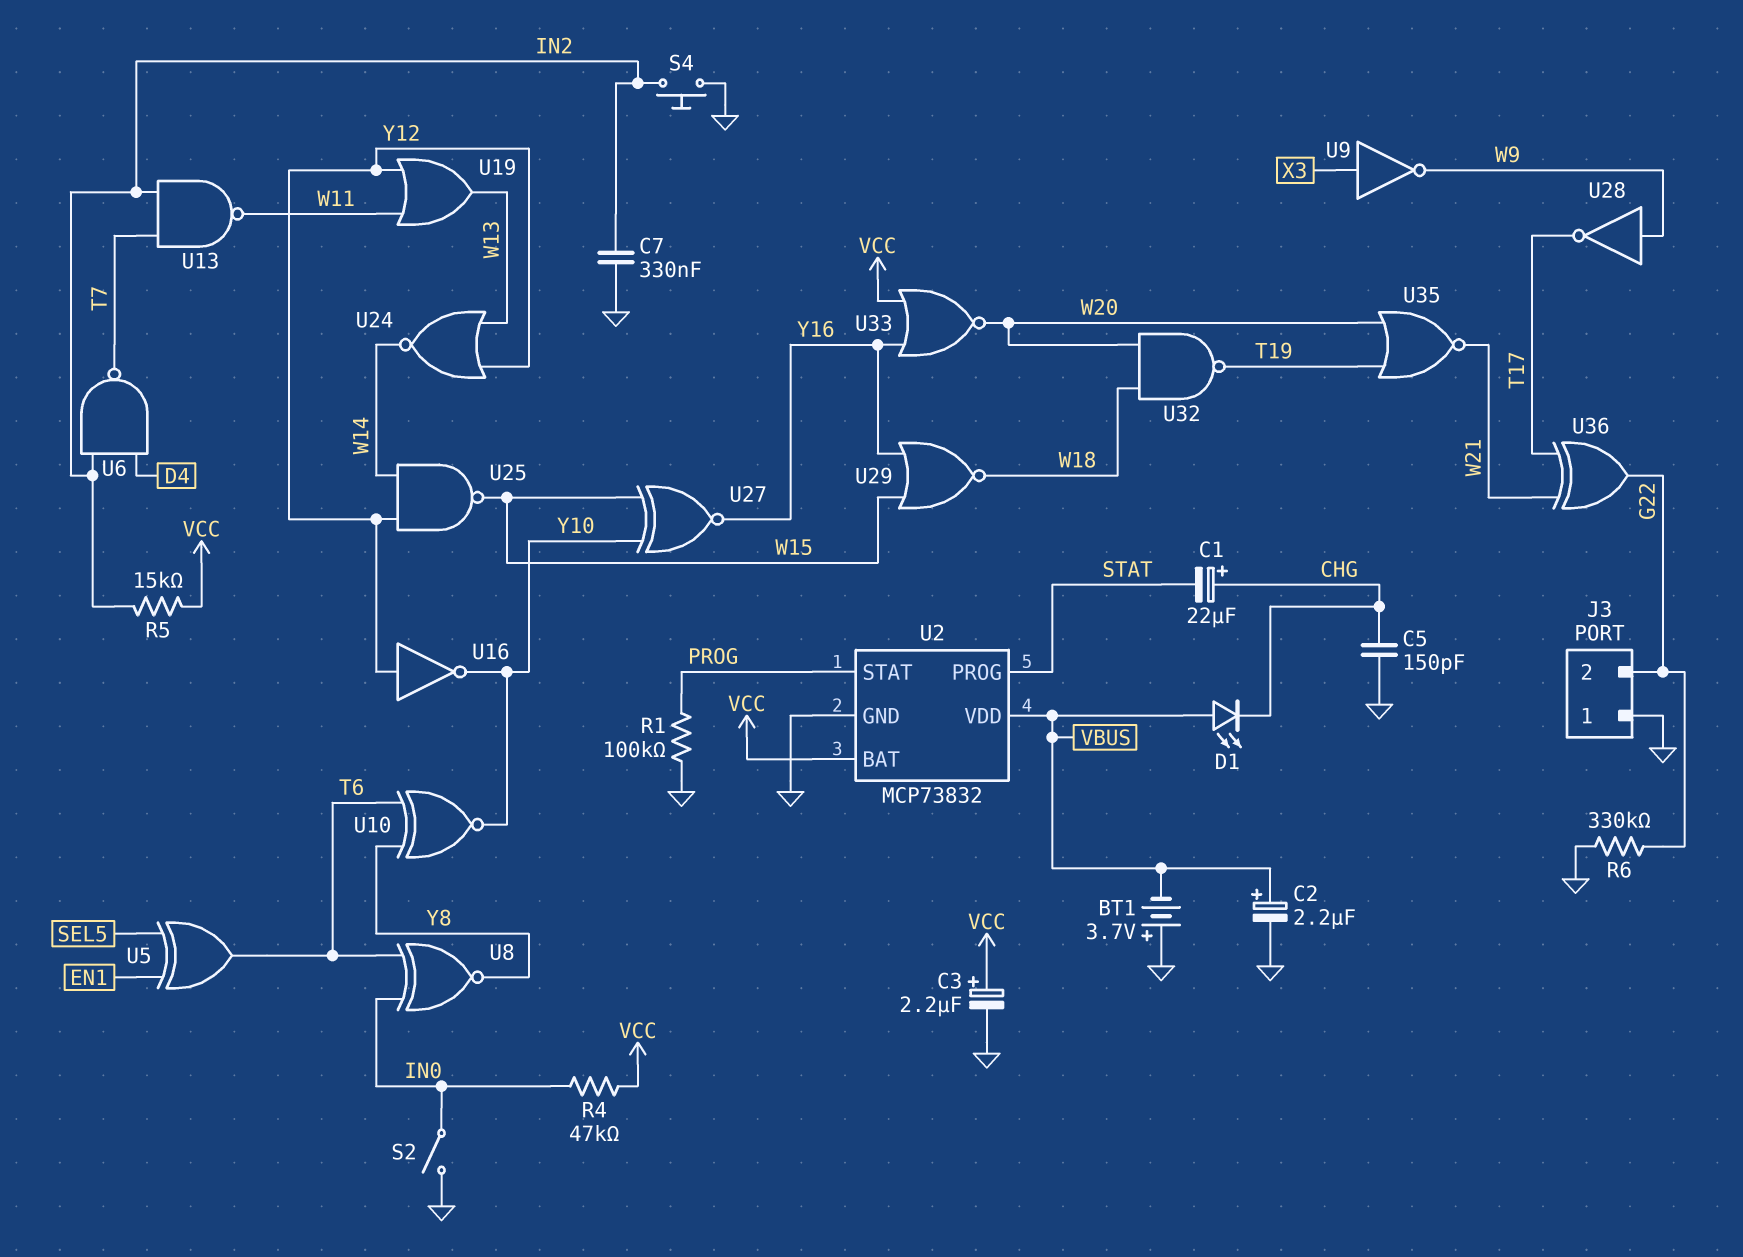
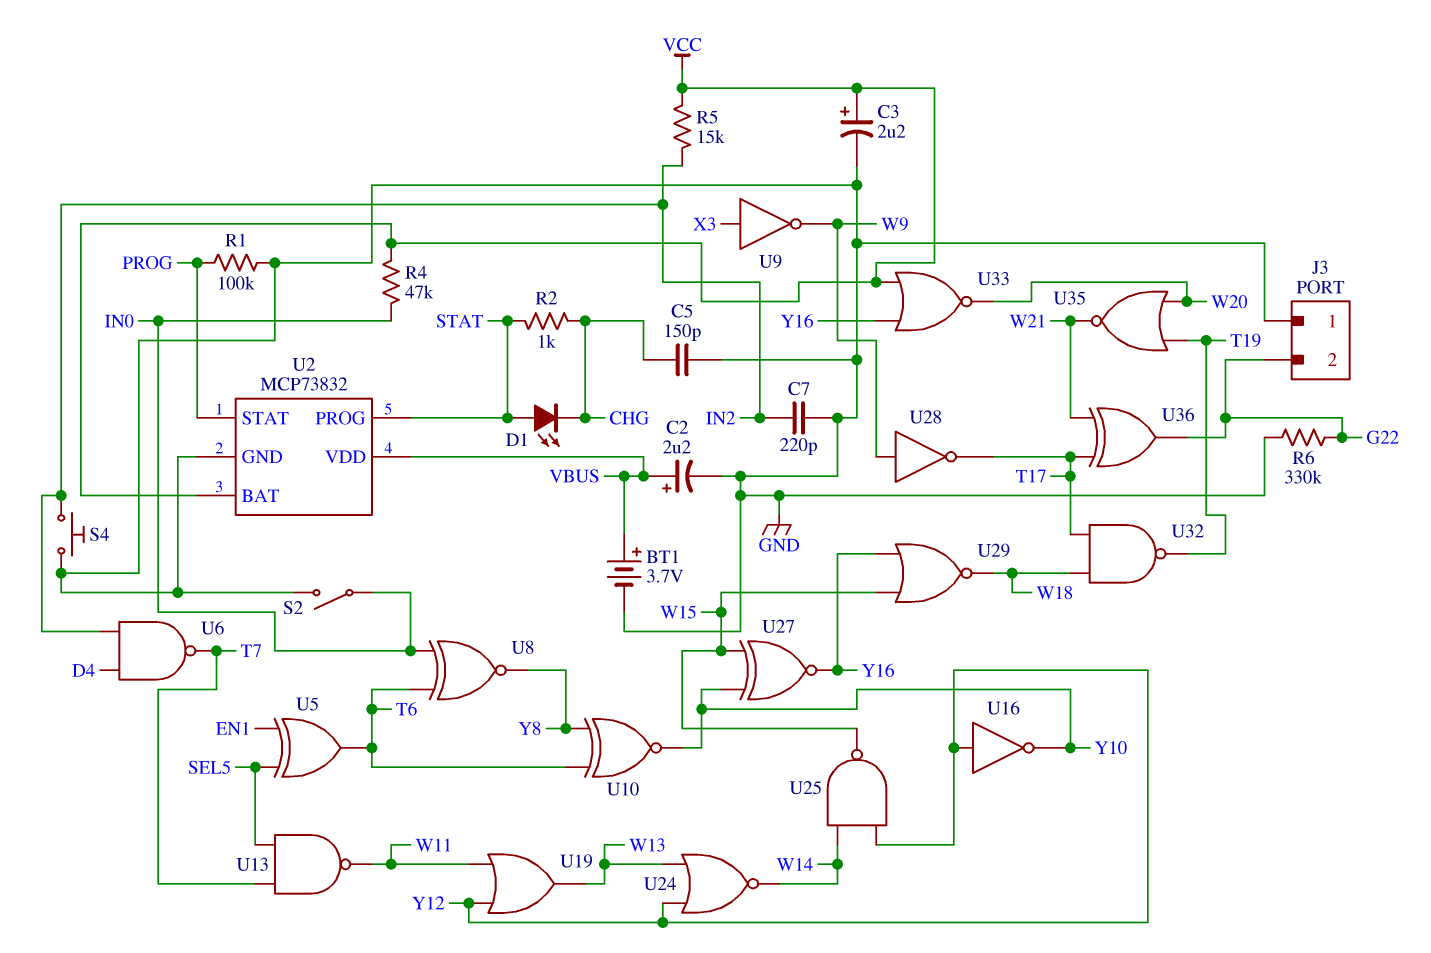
BT1: 3.7V (plus GND, minus VBUS) -> 3.7V (plus VBUS, minus GND)
C1: 22uF (plus CHG, minus STAT) -> none
C7: 330nF (GND, IN2) -> 220pF (GND, IN2)
D1: LED (A VBUS, K CHG) -> LED (A STAT, K CHG)
R2: none -> 1k (CHG, STAT)
U13: NAND (in IN2, in T7, out W11) -> NAND (in SEL5, in T7, out W11)
U32: NAND (in W18, in W20, out T19) -> NAND (in T17, in W18, out T19)

